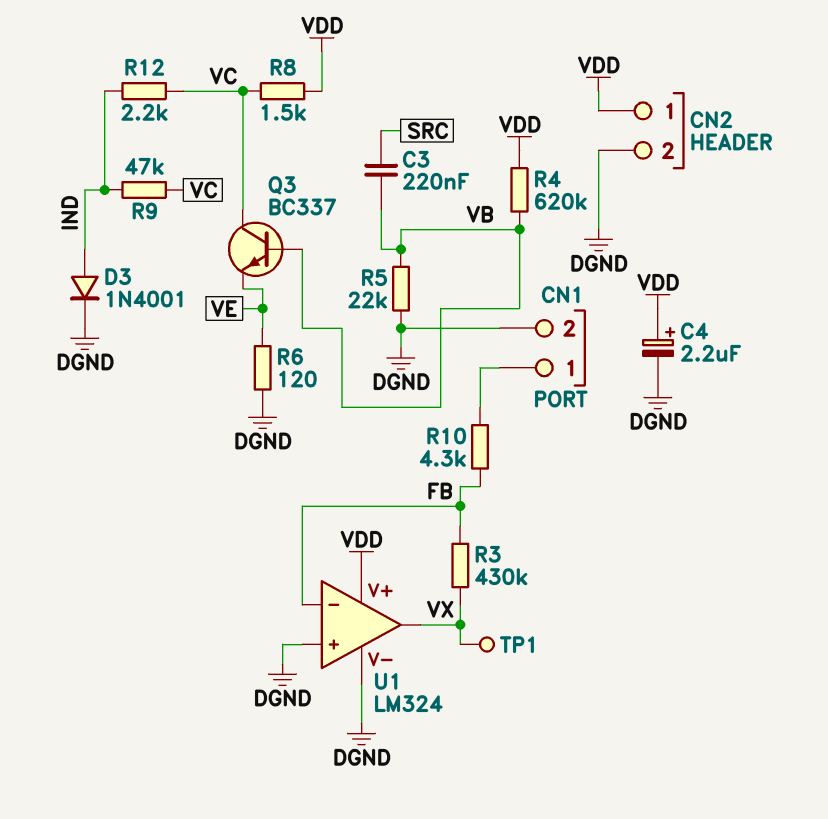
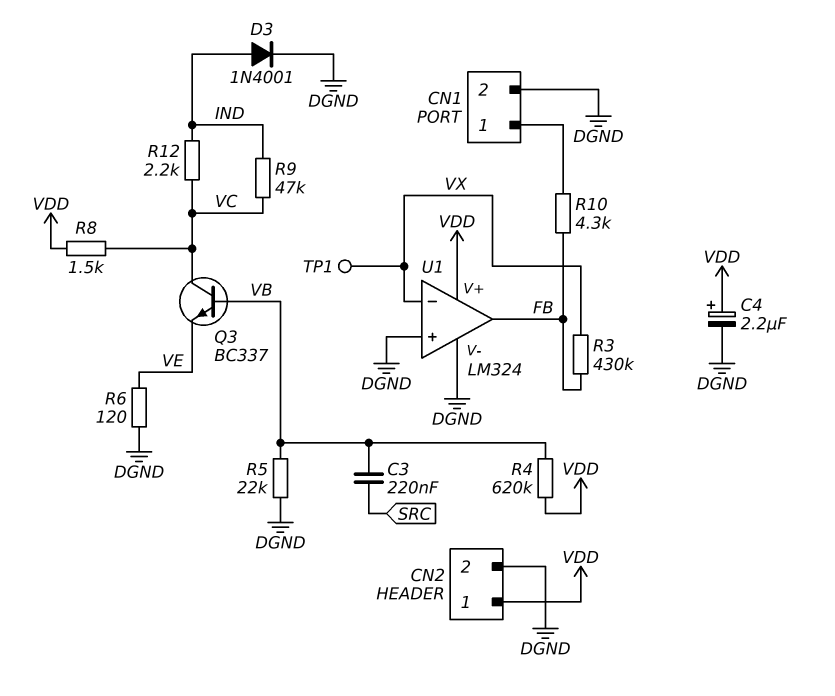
U1 pin in-: FB -> VX
U1 pin out: VX -> FB

